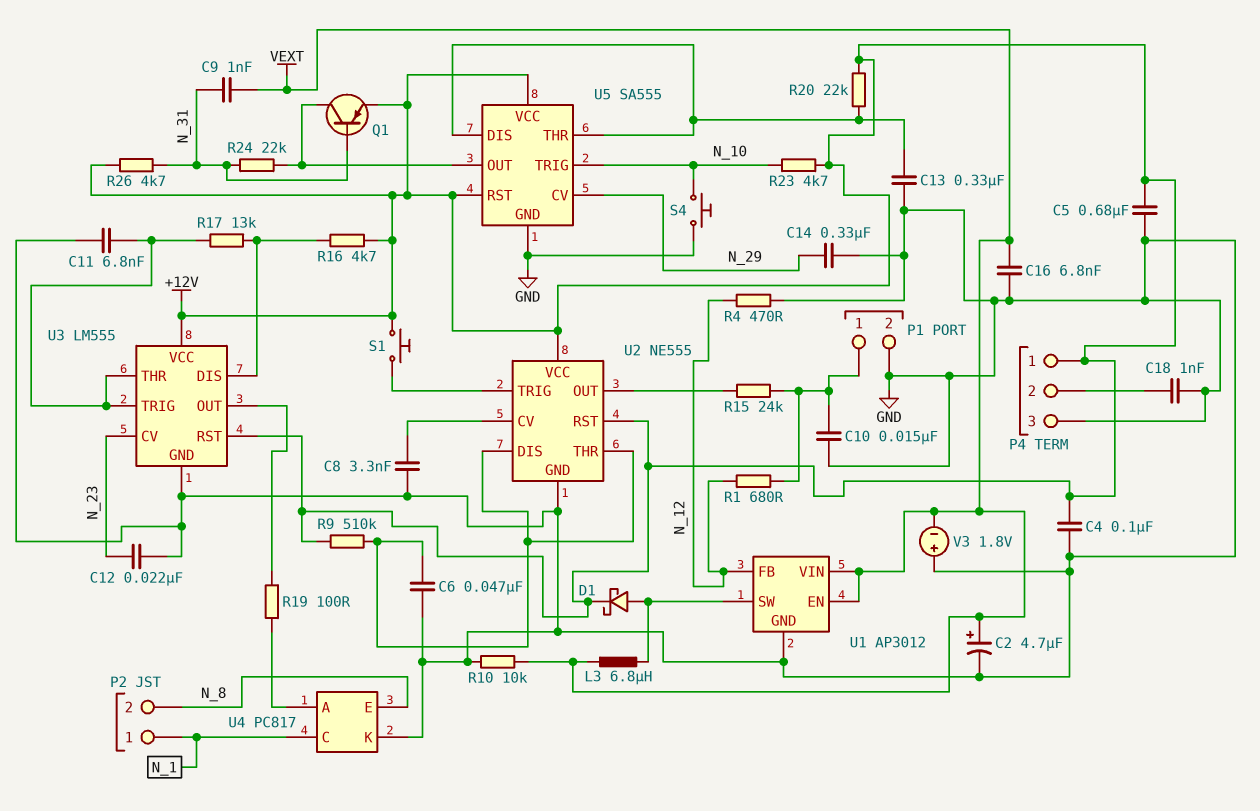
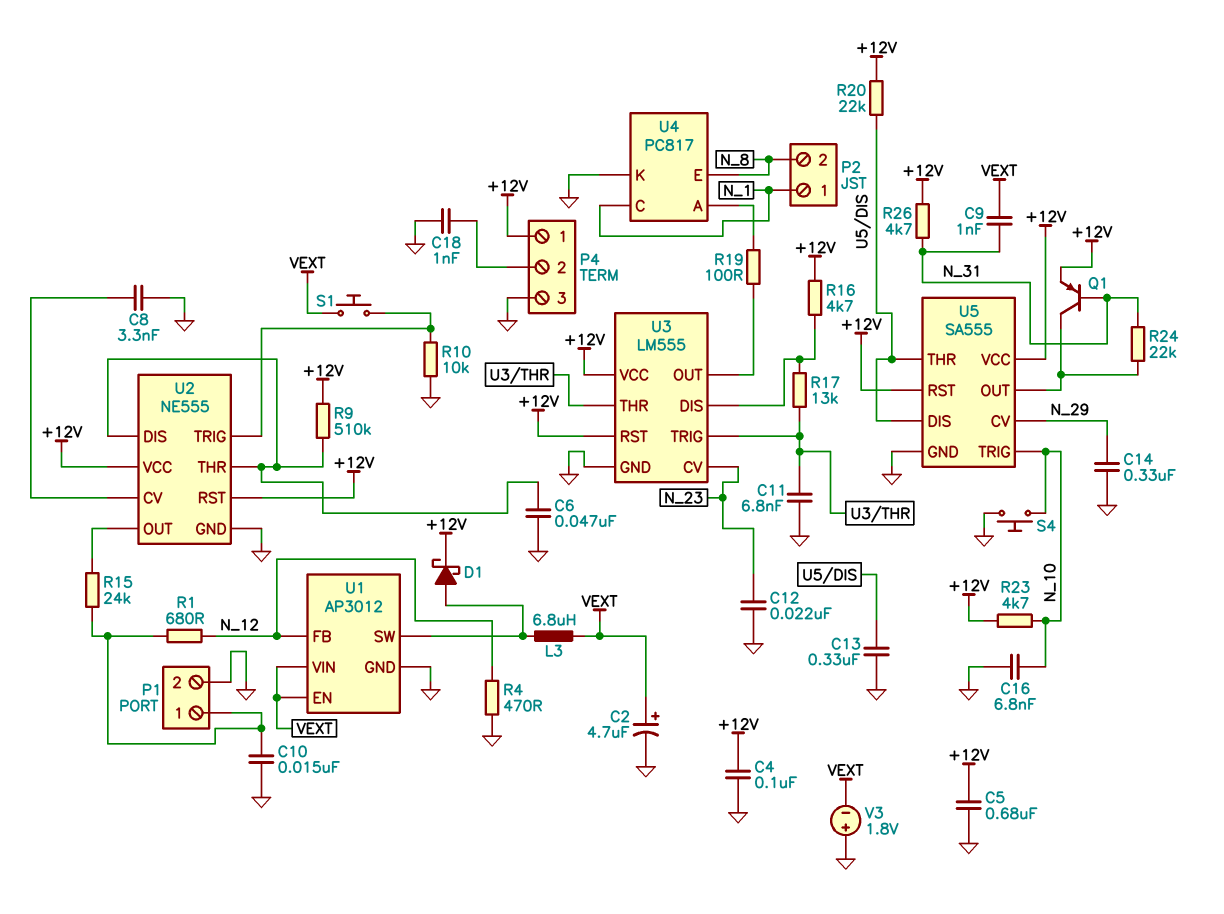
C16: 6.8nF (GND, VEXT) -> 6.8nF (GND, N_10)
R10: 10k (GND, VEXT) -> 10k (GND, U2/TRIG)
S1: button (+12V, U2/TRIG) -> button (U2/TRIG, VEXT)

